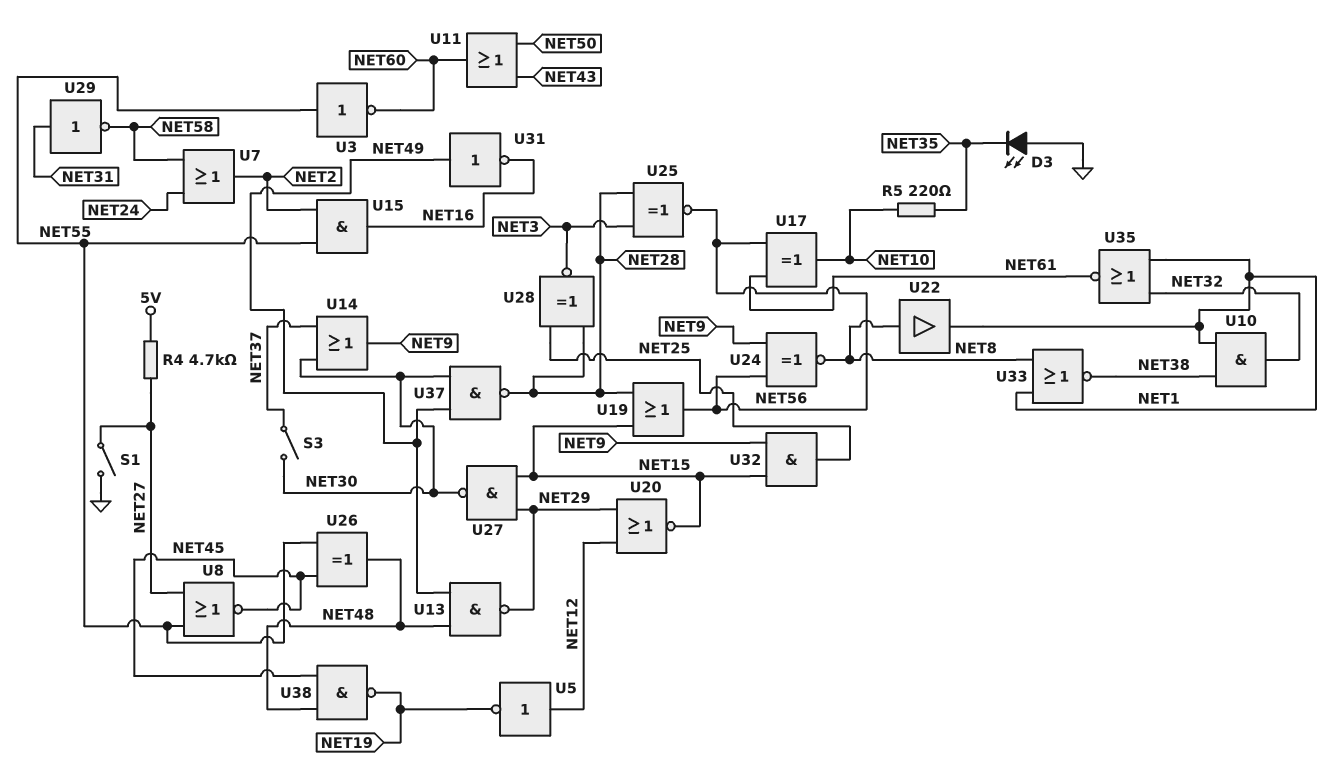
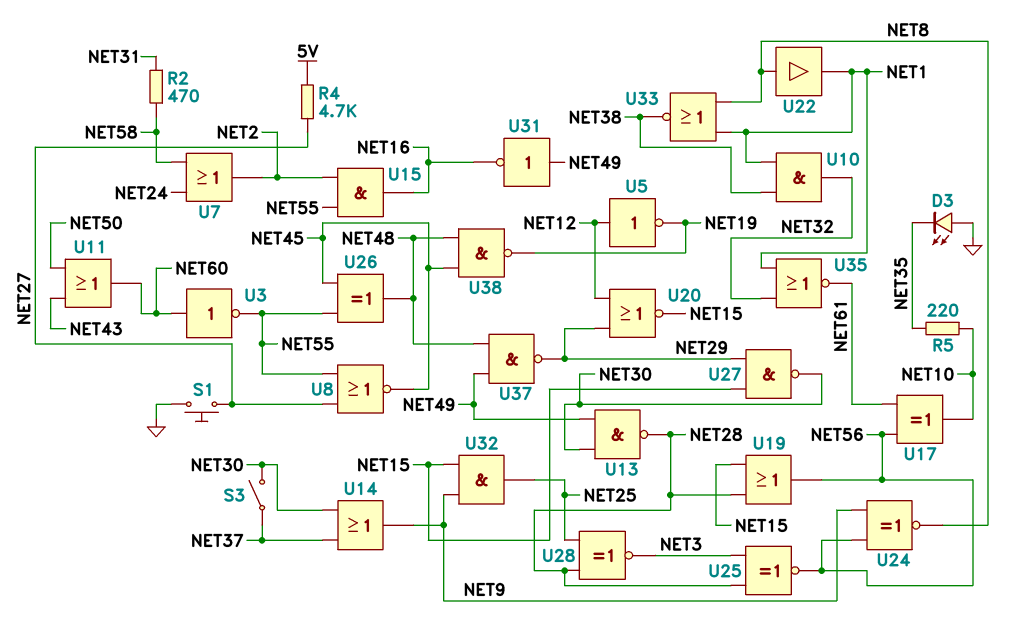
R2: none -> 470 (NET31, NET58)
S1: switch (GND, NET27) -> button (GND, NET27)
U3: NOT (in NET55, out NET60) -> NOT (in NET60, out NET55)
U13: NAND (in NET48, in NET49, out NET29) -> NAND (in NET30, in NET49, out NET28)
U29: NOT (in NET31, out NET58) -> none
U37: NAND (in NET30, in NET49, out NET28) -> NAND (in NET48, in NET49, out NET29)

